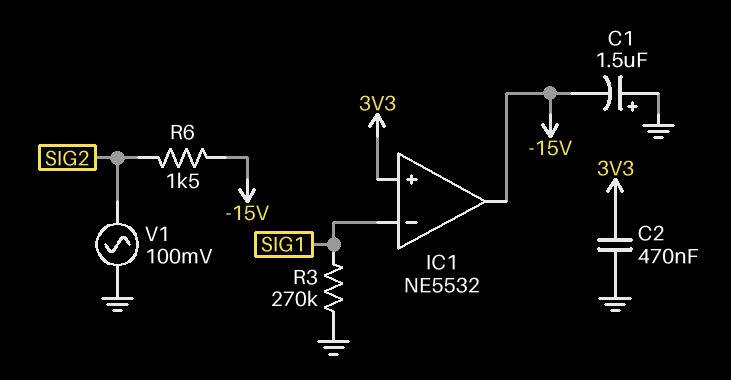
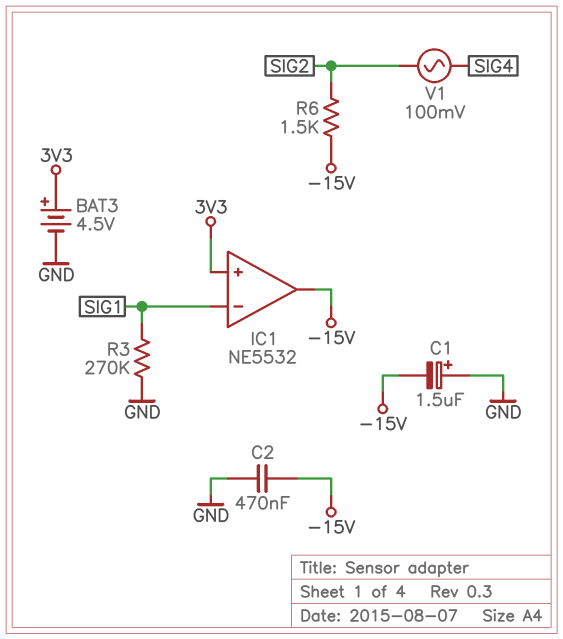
BAT3: none -> 4.5V (plus 3V3, minus GND)
C2: 470nF (3V3, GND) -> 470nF (-15V, GND)
V1: AC 100mV (GND, SIG2) -> AC 100mV (SIG2, SIG4)

